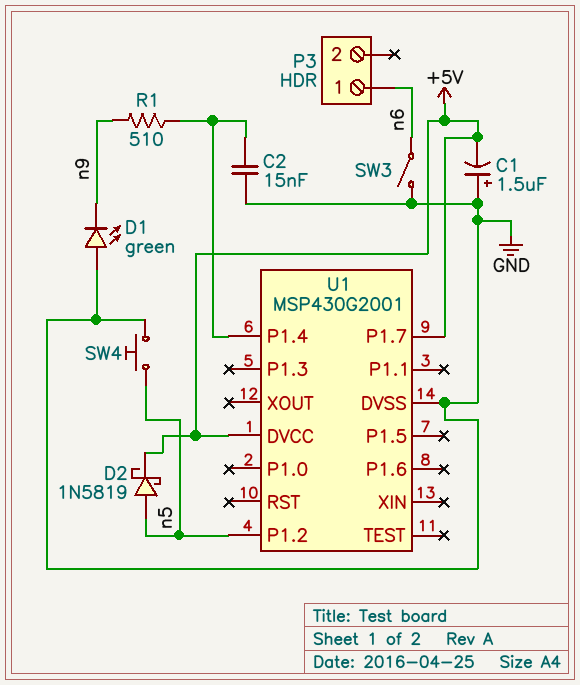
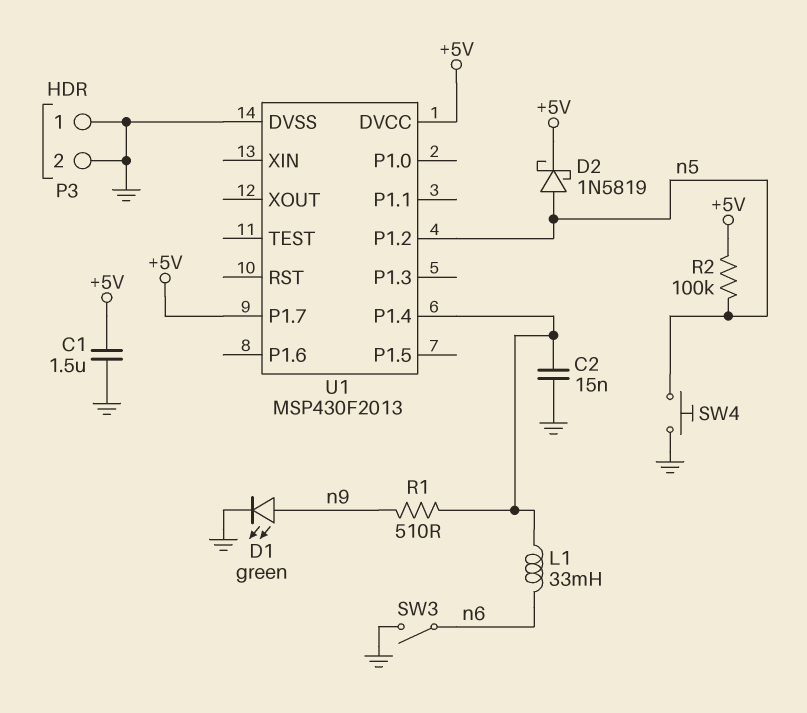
C1: 1.5uF (plus GND, minus +5V) -> 1.5uF (+5V, GND)
D1: LED green (A GND, K n9) -> LED green (A n9, K GND)
L1: none -> 33mH (U1/P1.4, n6)
P3 pin 1: n6 -> GND
P3 pin 2: none -> GND
R2: none -> 100k (+5V, n5)
U1: MSP430G2001 -> MSP430F2013

